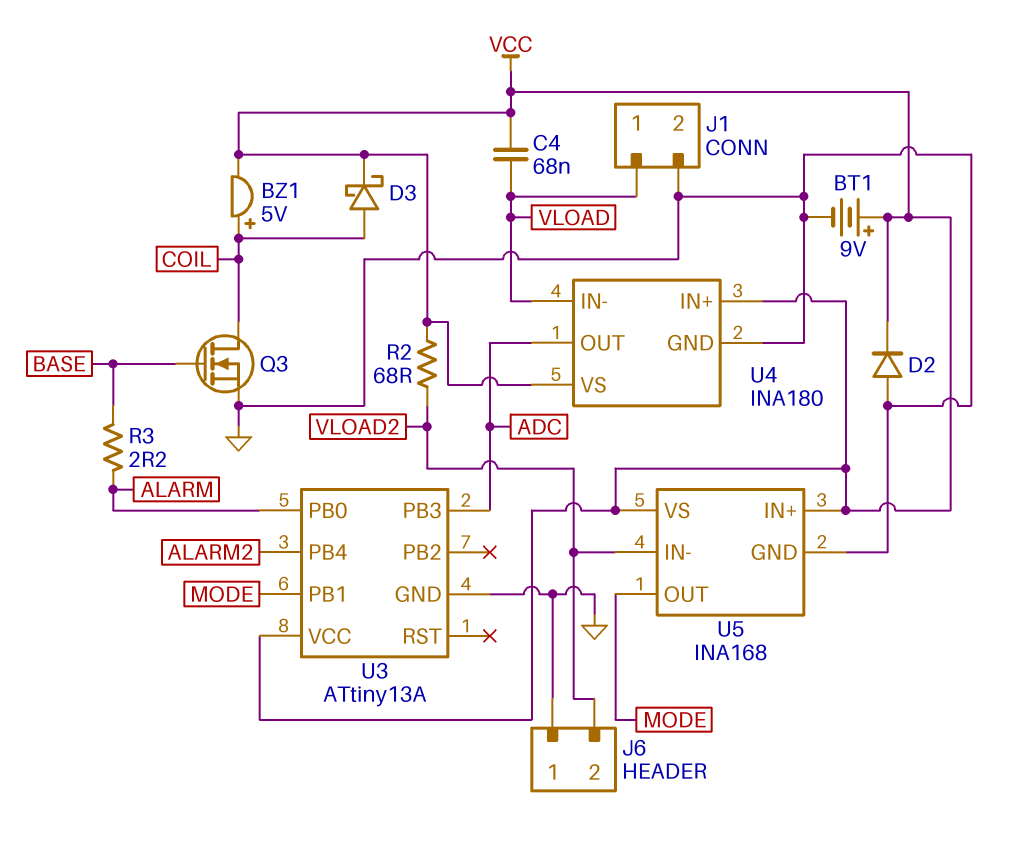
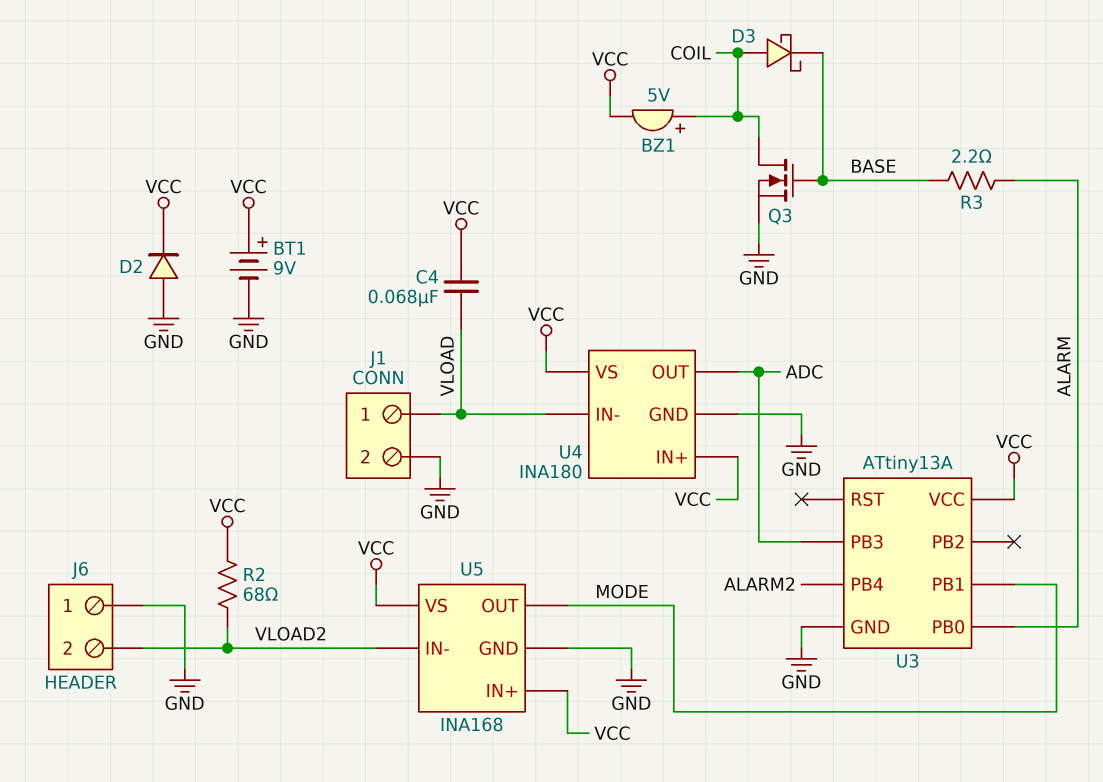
D3: schottky (A COIL, K VCC) -> schottky (A COIL, K BASE)

